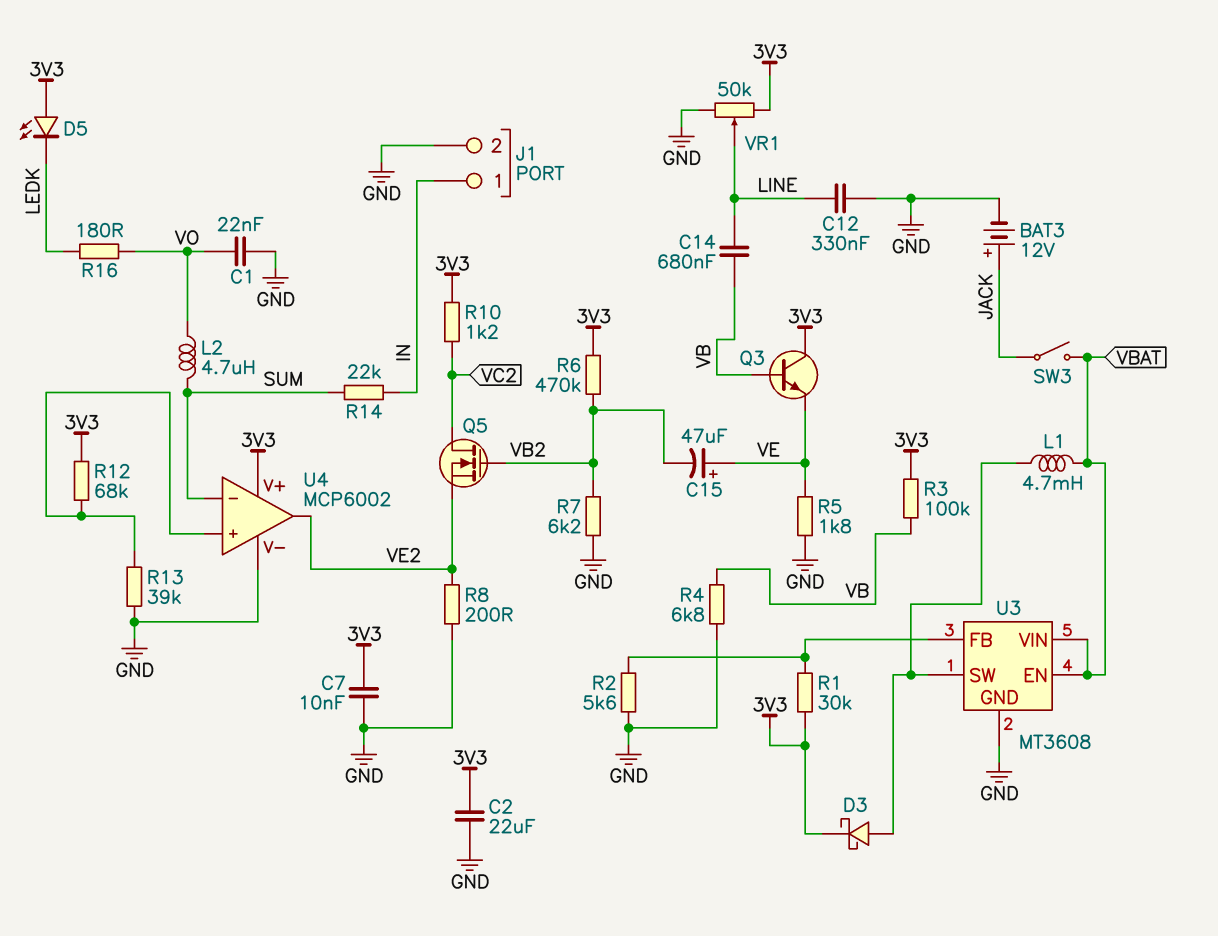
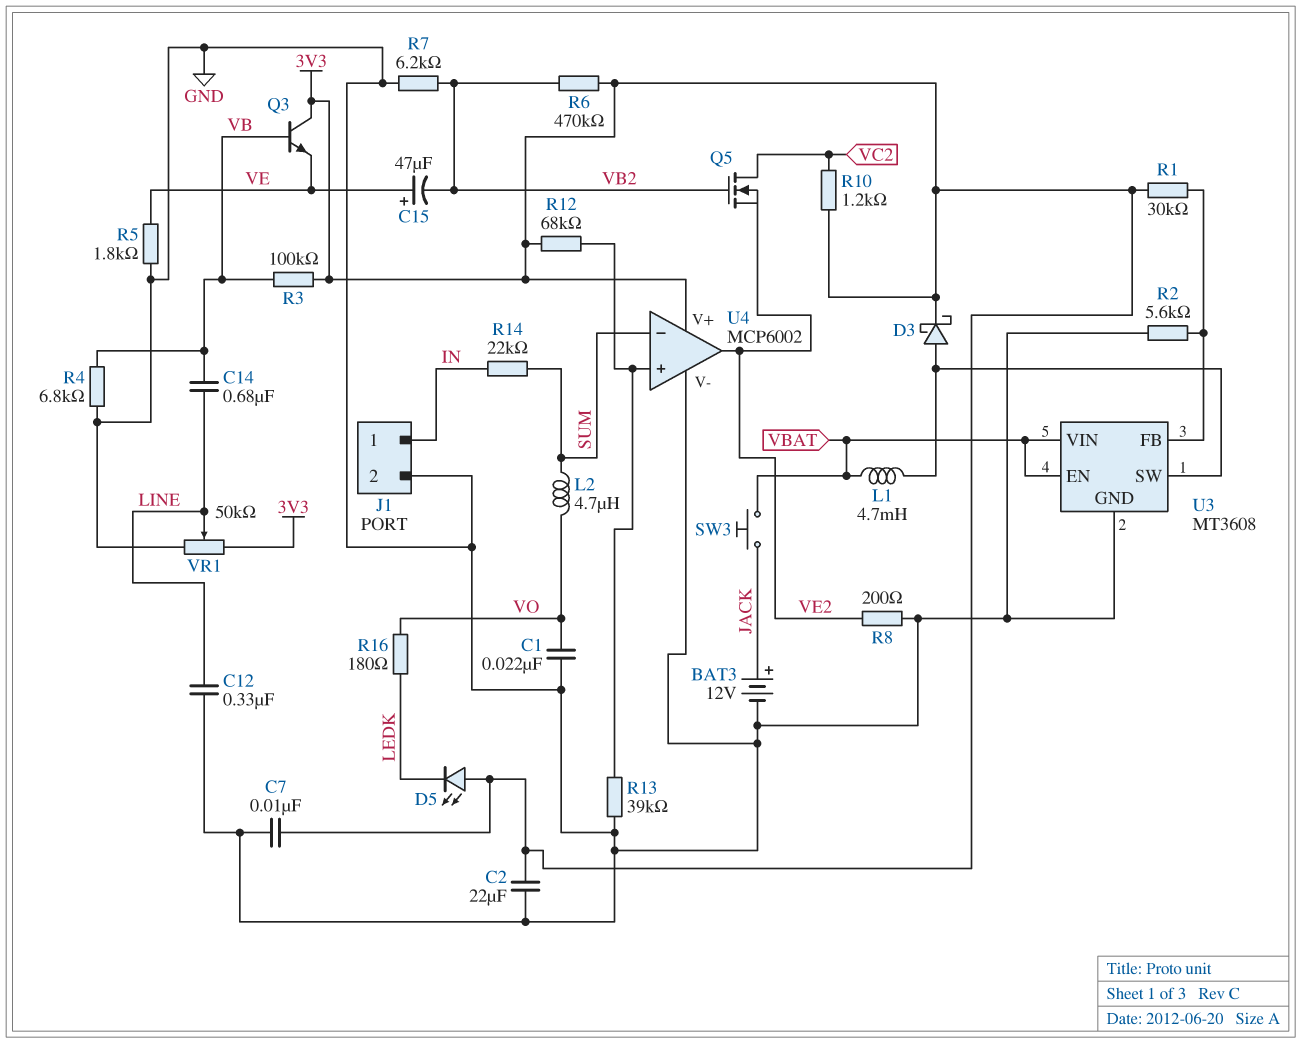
SW3: switch (JACK, VBAT) -> button (JACK, VBAT)

